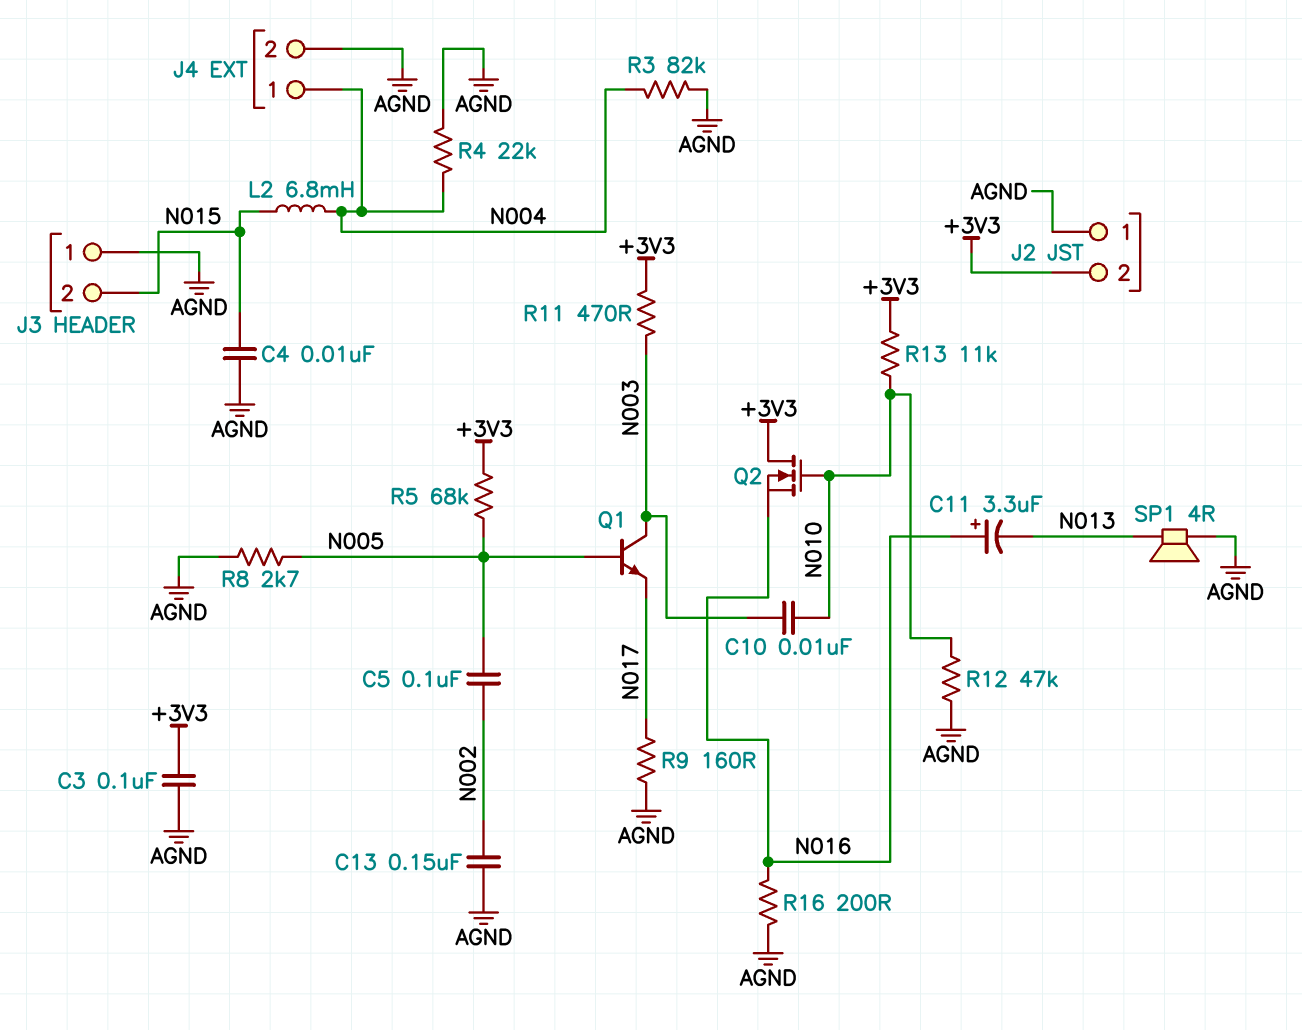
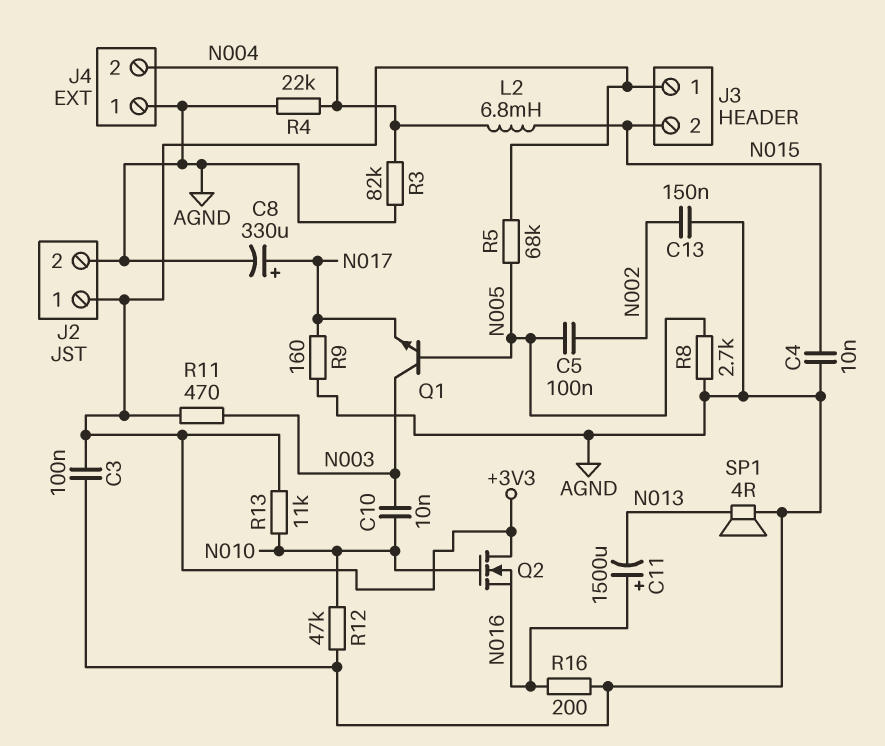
C8: none -> 330uF (plus N017, minus AGND)
C11: 3.3uF (plus N016, minus N013) -> 1500uF (plus N016, minus N013)
J2 pin 1: AGND -> +3V3
J2 pin 2: +3V3 -> AGND
J3 pin 1: AGND -> +3V3
J4 pin 1: N004 -> AGND
J4 pin 2: AGND -> N004

